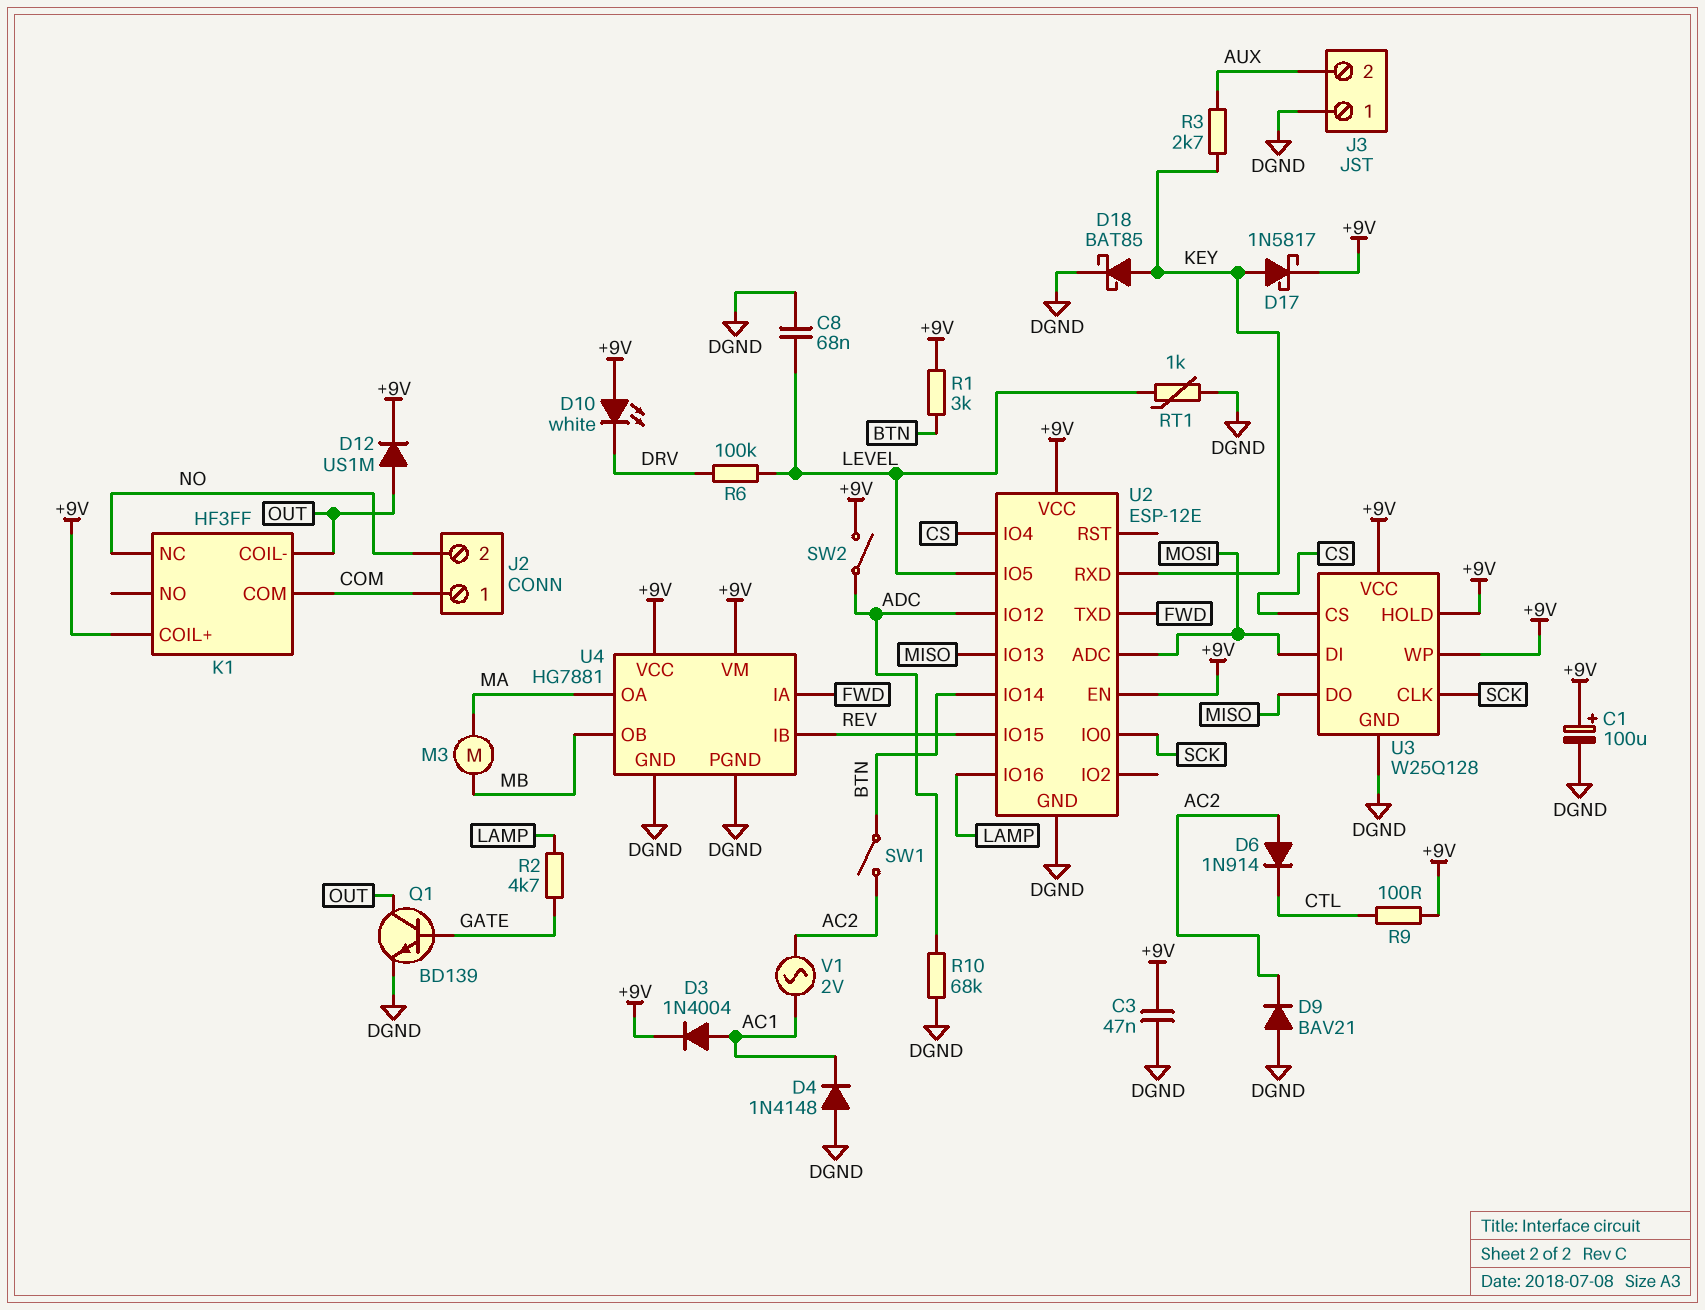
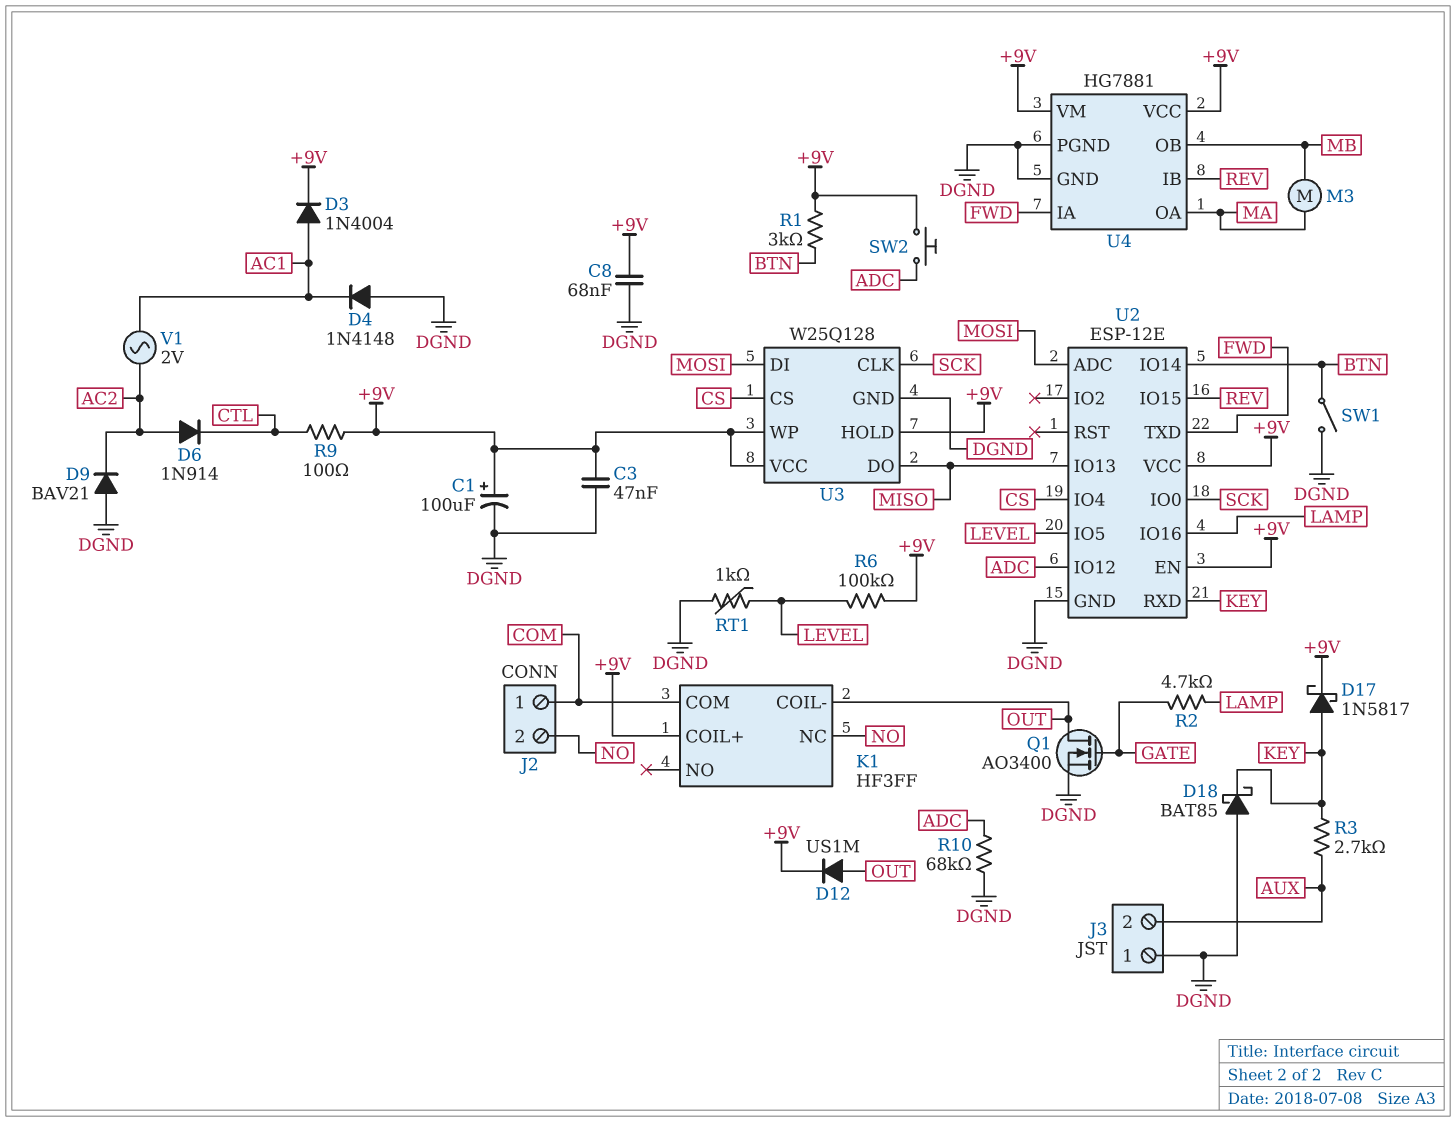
C8: 68nF (DGND, LEVEL) -> 68nF (+9V, DGND)
D10: LED white (A +9V, K DRV) -> none
D18: schottky BAT85 (A KEY, K DGND) -> schottky BAT85 (A DGND, K KEY)
Q1: NPN BD139 (B GATE, C OUT, E DGND) -> NMOS AO3400 (G GATE, D OUT, S DGND)
R6: 100k (DRV, LEVEL) -> 100k (+9V, LEVEL)
SW1: switch (AC2, BTN) -> switch (BTN, DGND)
SW2: switch (+9V, ADC) -> button (+9V, ADC)

